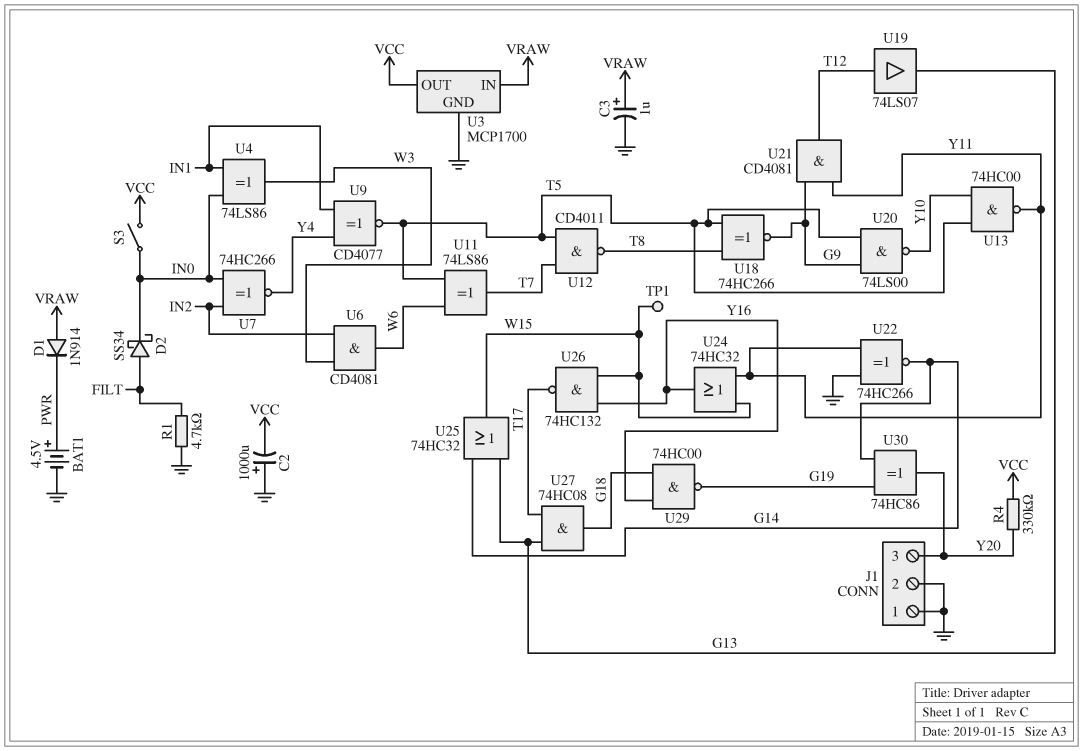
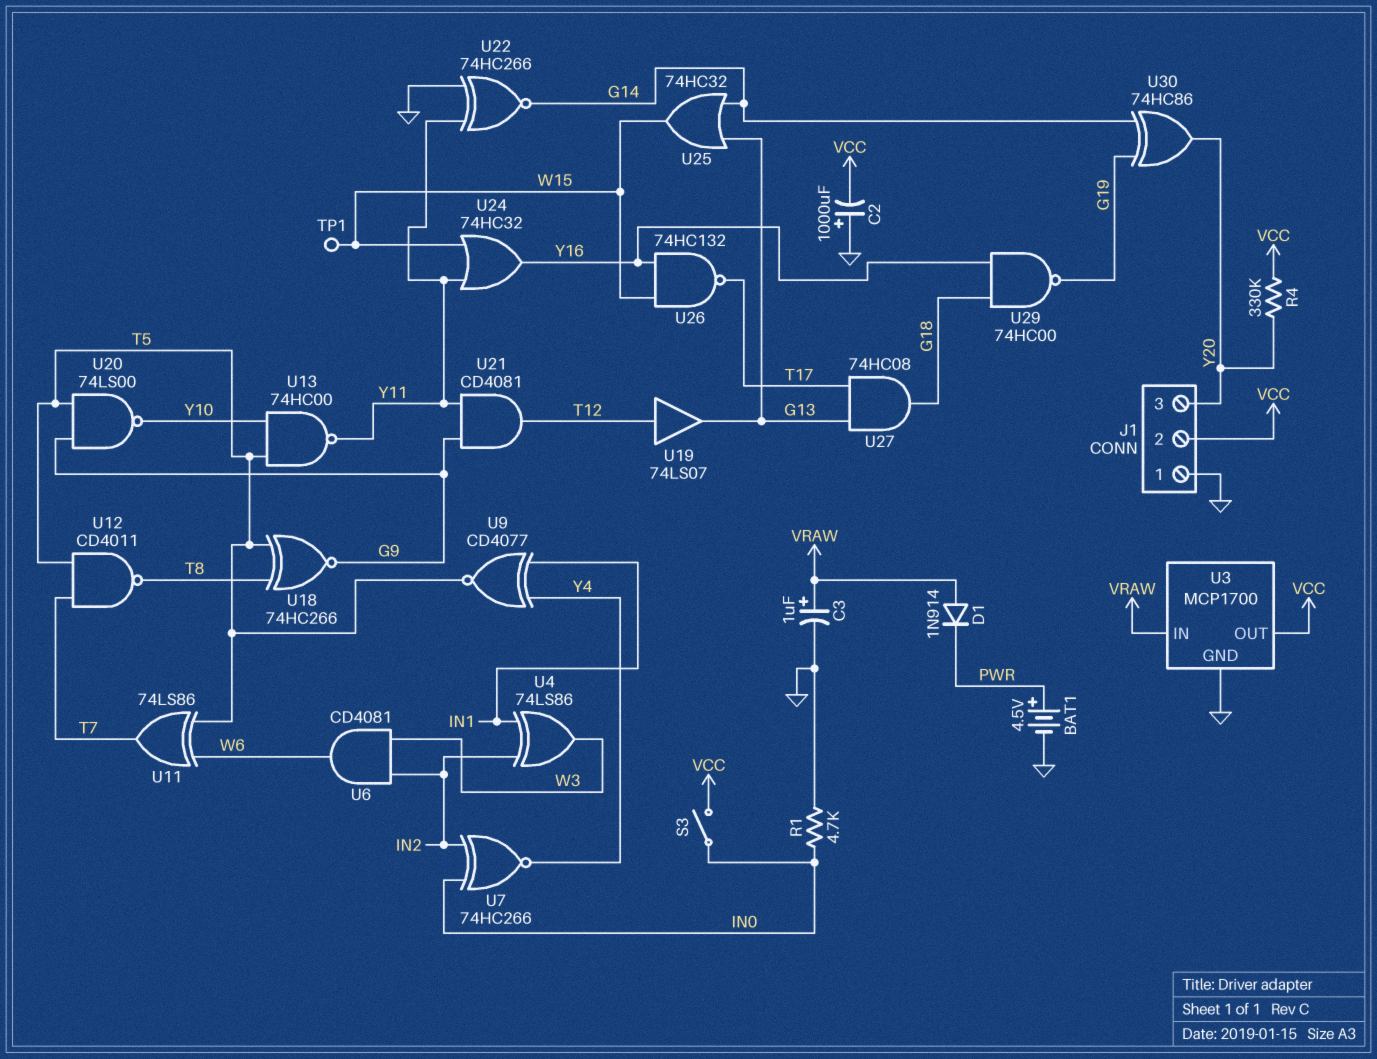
D2: schottky SS34 (A FILT, K IN0) -> none
J1 pin 2: GND -> VCC
R1: 4.7k (FILT, GND) -> 4.7k (GND, IN0)
U4: XOR 74LS86 (in IN0, in IN1, out W3) -> XOR 74LS86 (in IN1, in IN2, out W3)

